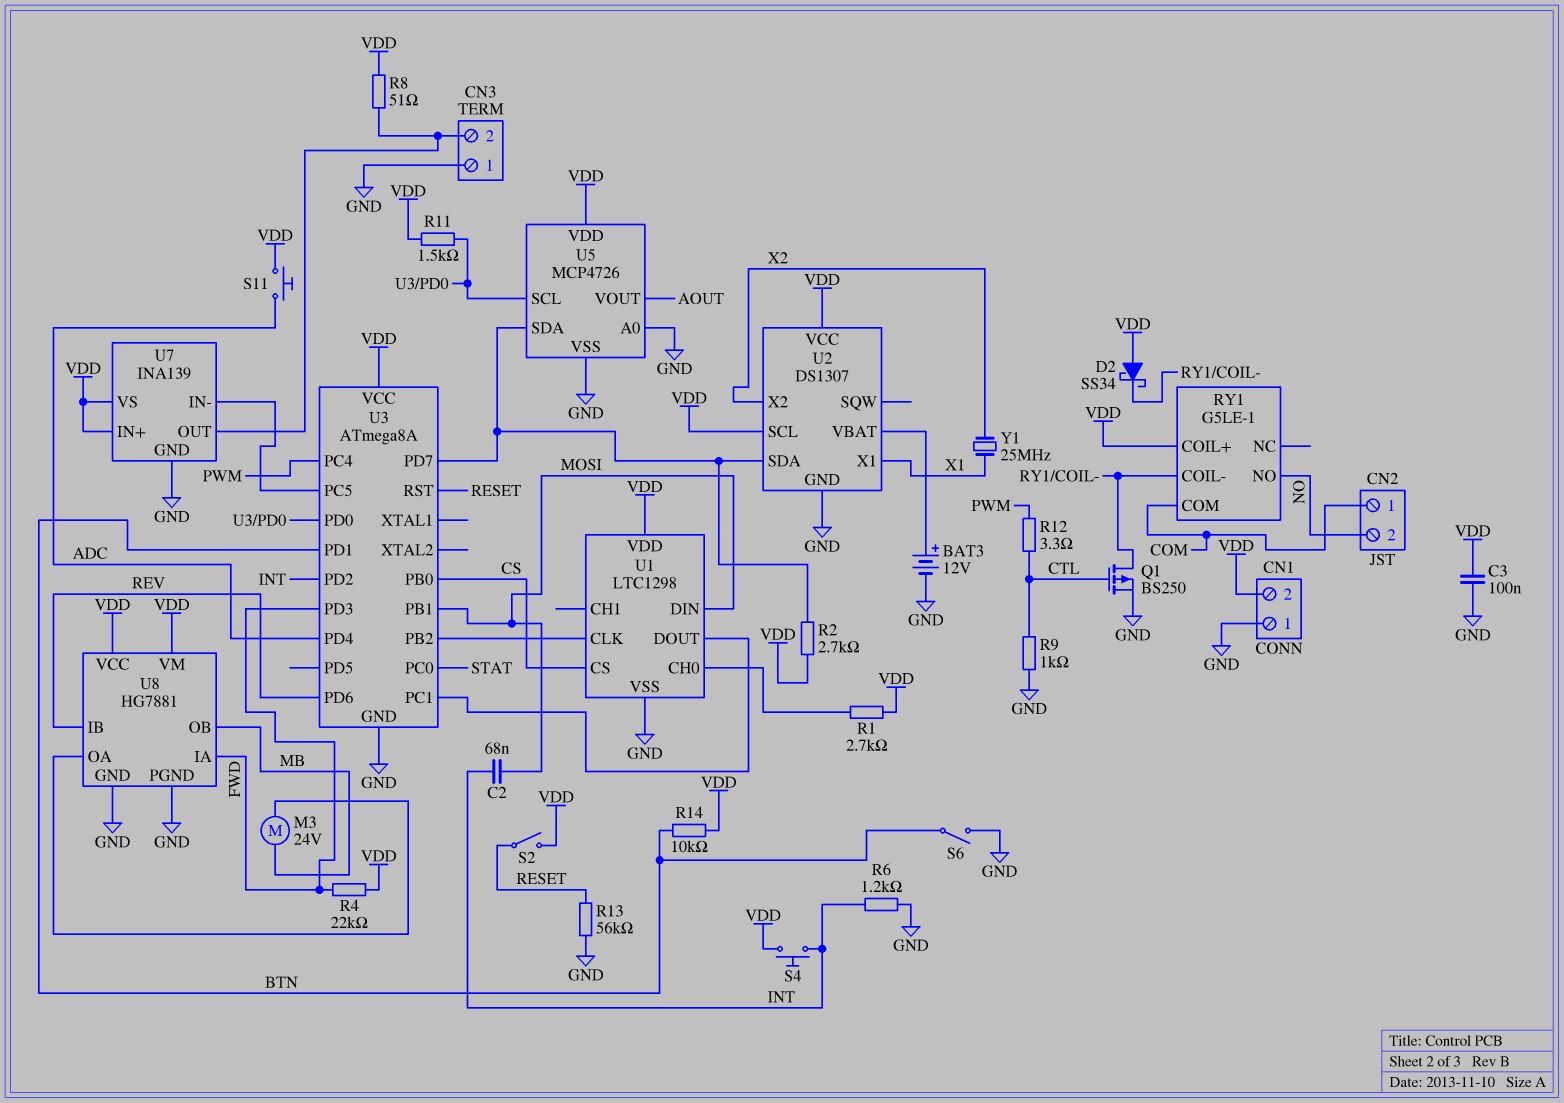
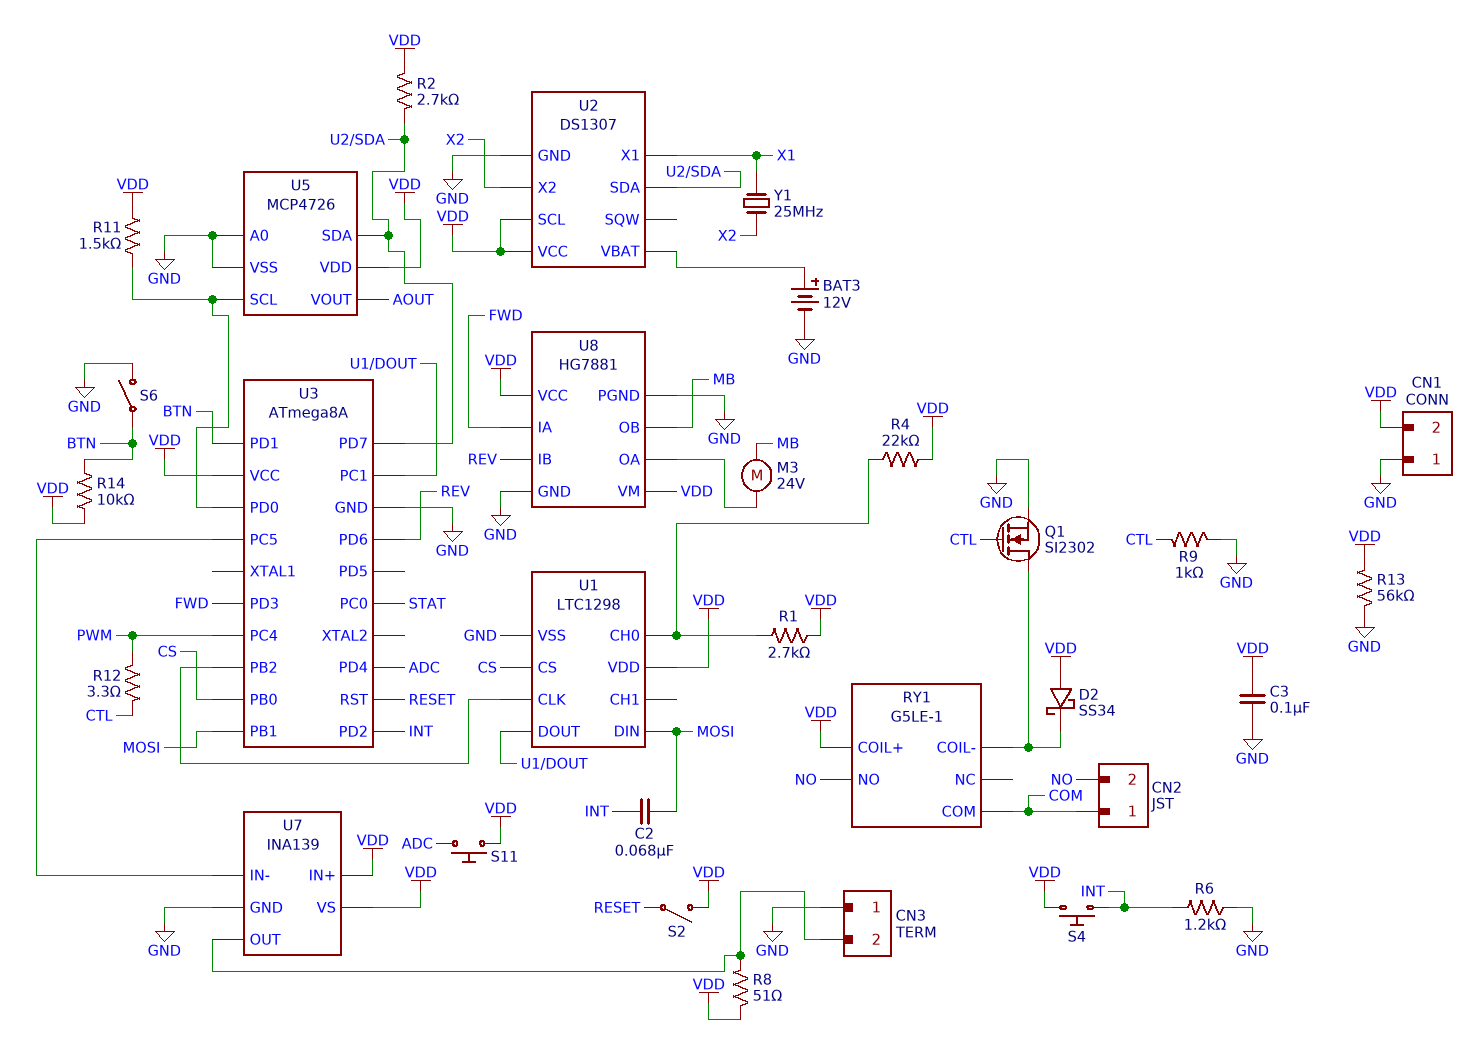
Q1: PMOS BS250 (G CTL, D RY1/COIL-, S GND) -> NMOS SI2302 (G CTL, D RY1/COIL-, S GND)
R4: 22k (FWD, VDD) -> 22k (U1/CH0, VDD)
R13: 56k (GND, RESET) -> 56k (GND, VDD)

